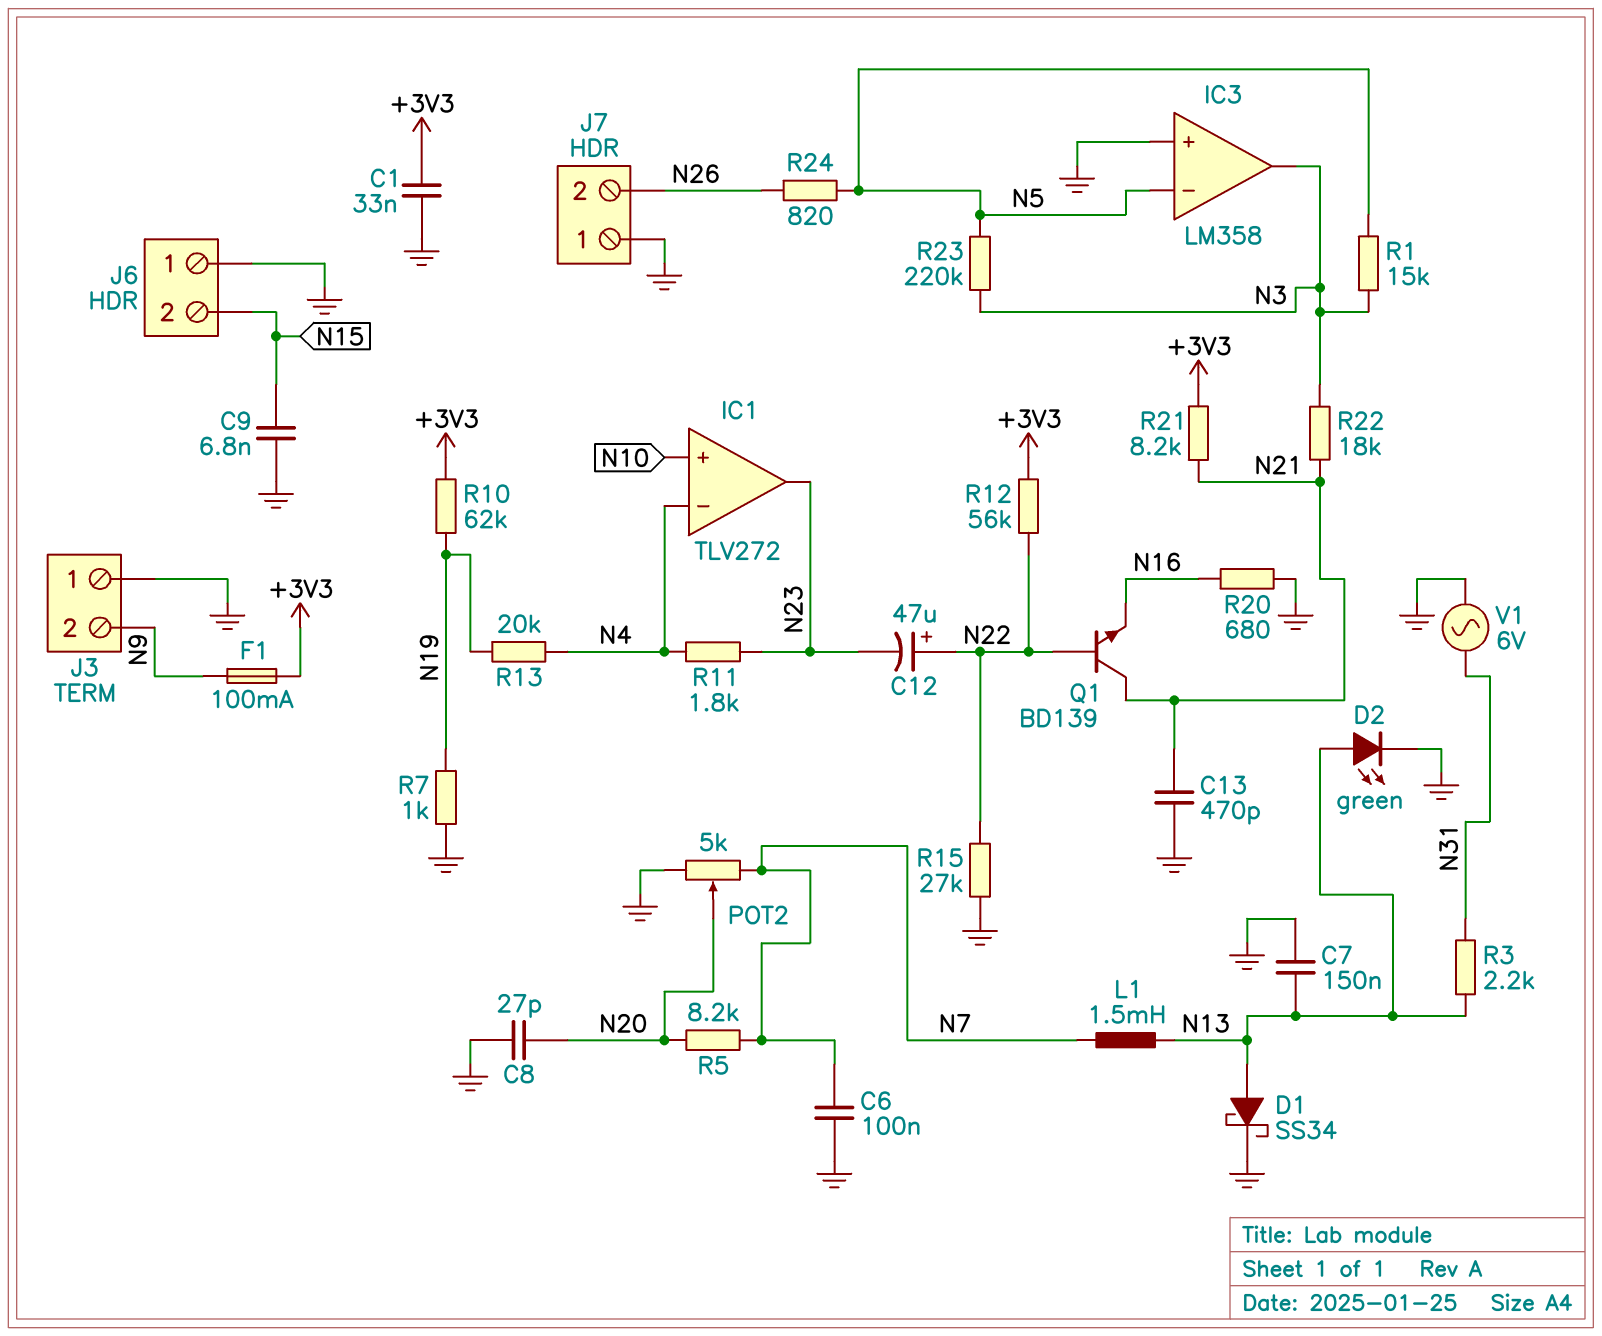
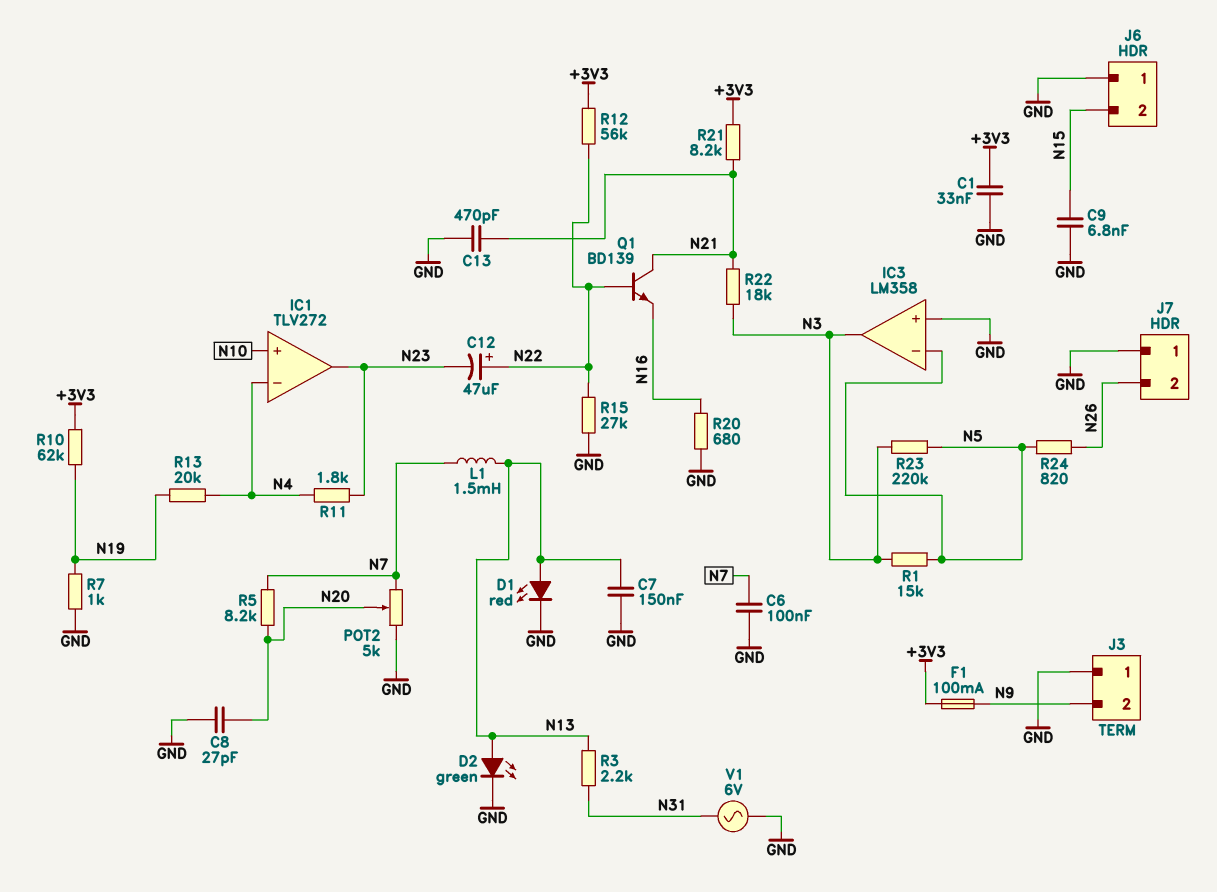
D1: schottky SS34 (A N13, K GND) -> LED red (A N13, K GND)

